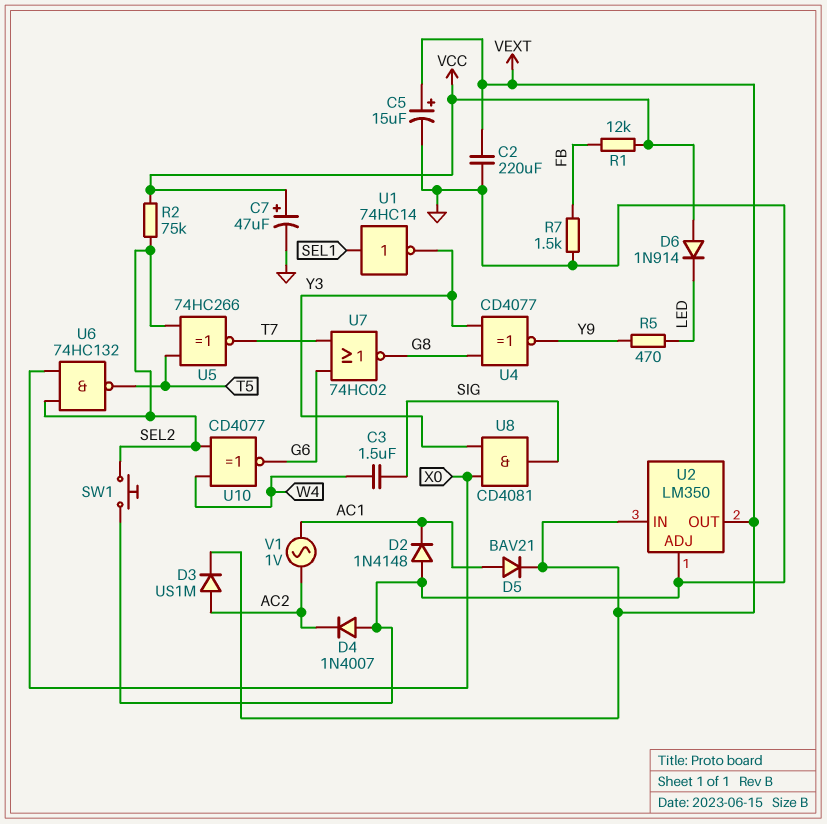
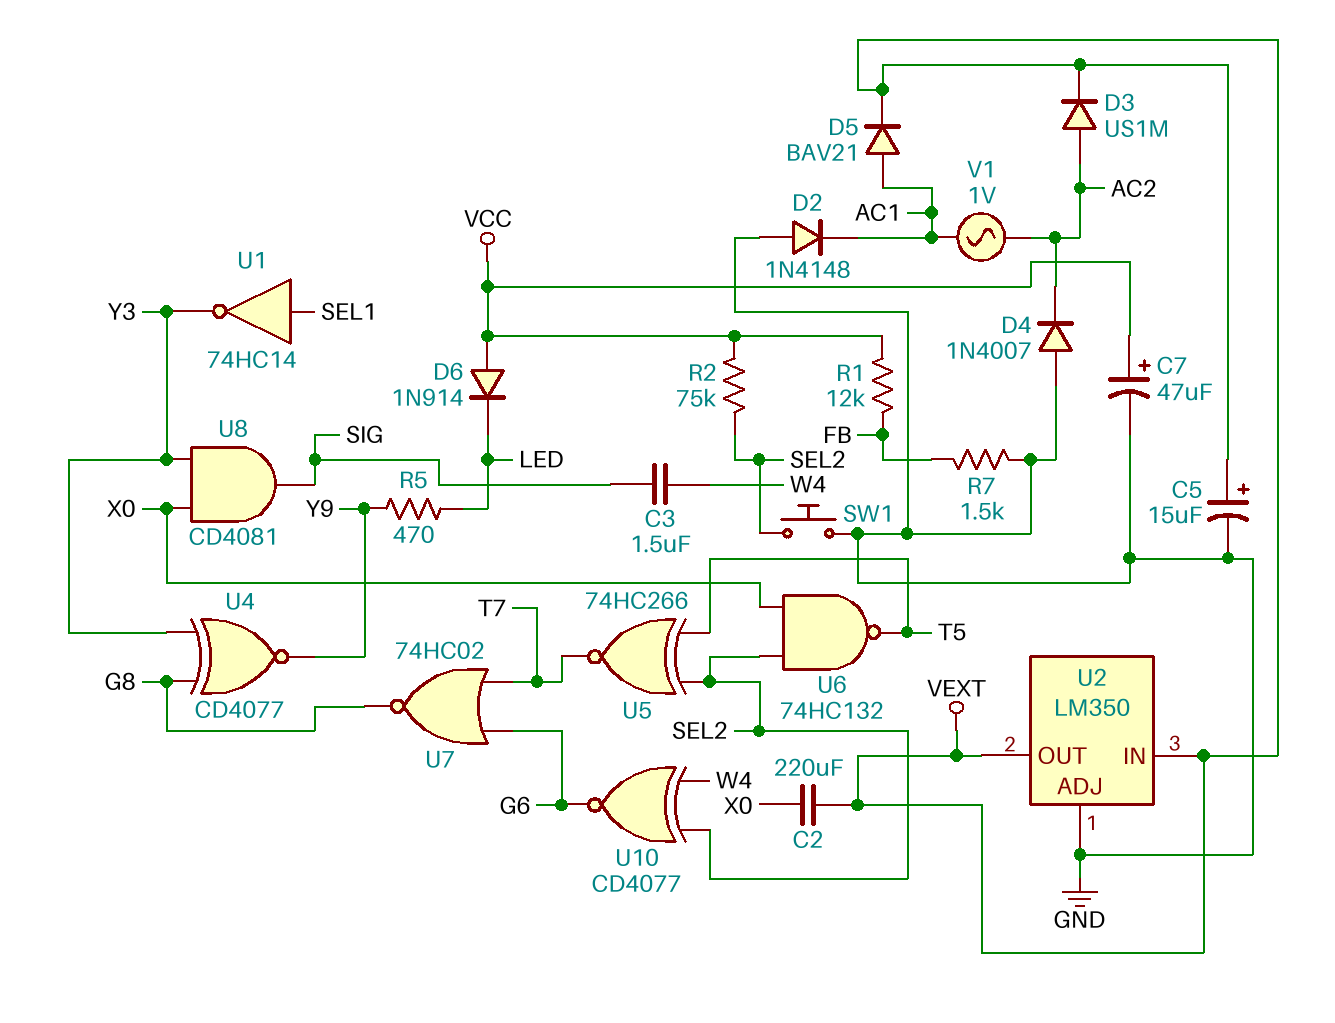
C2: 220uF (GND, VEXT) -> 220uF (VEXT, X0)

